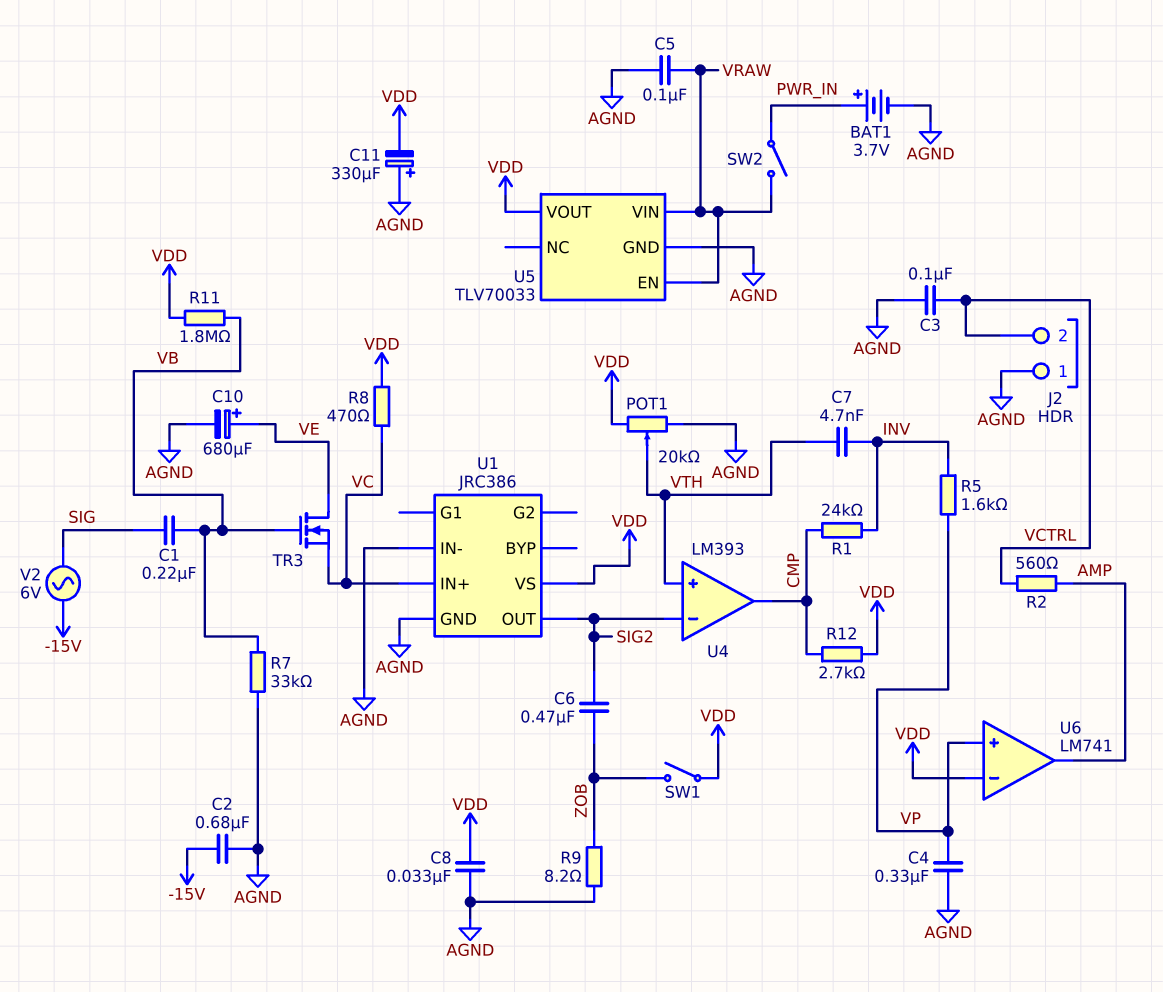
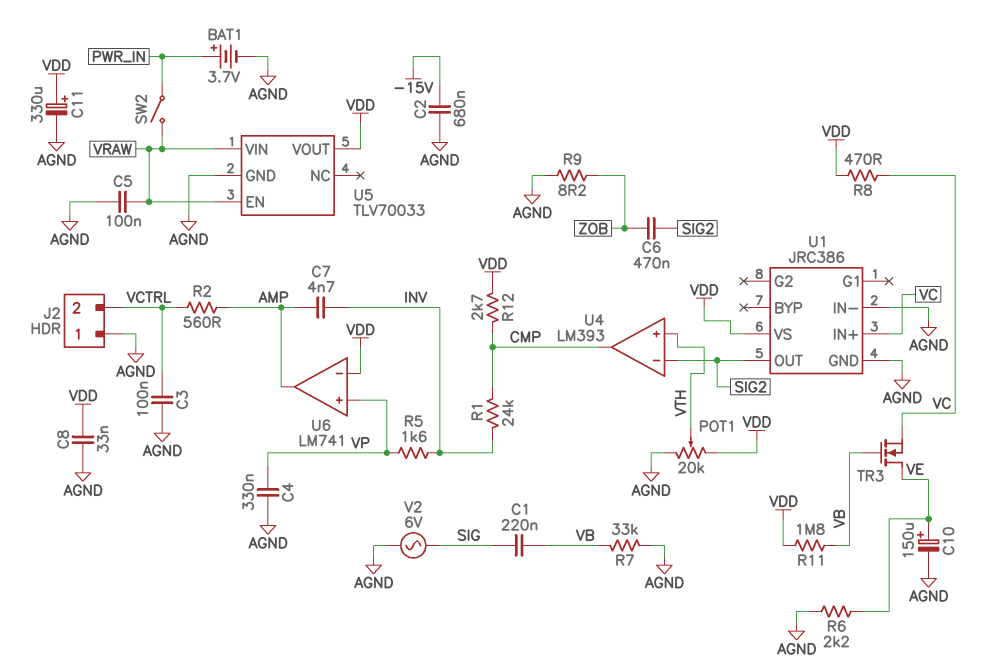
C7: 4.7nF (INV, VTH) -> 4.7nF (AMP, INV)
C10: 680uF (plus VE, minus AGND) -> 150uF (plus VE, minus AGND)
C11: 330uF (plus AGND, minus VDD) -> 330uF (plus VDD, minus AGND)
R6: none -> 2.2k (AGND, VE)
SW1: switch (VDD, ZOB) -> none
V2: AC 6V (-15V, SIG) -> AC 6V (AGND, SIG)

